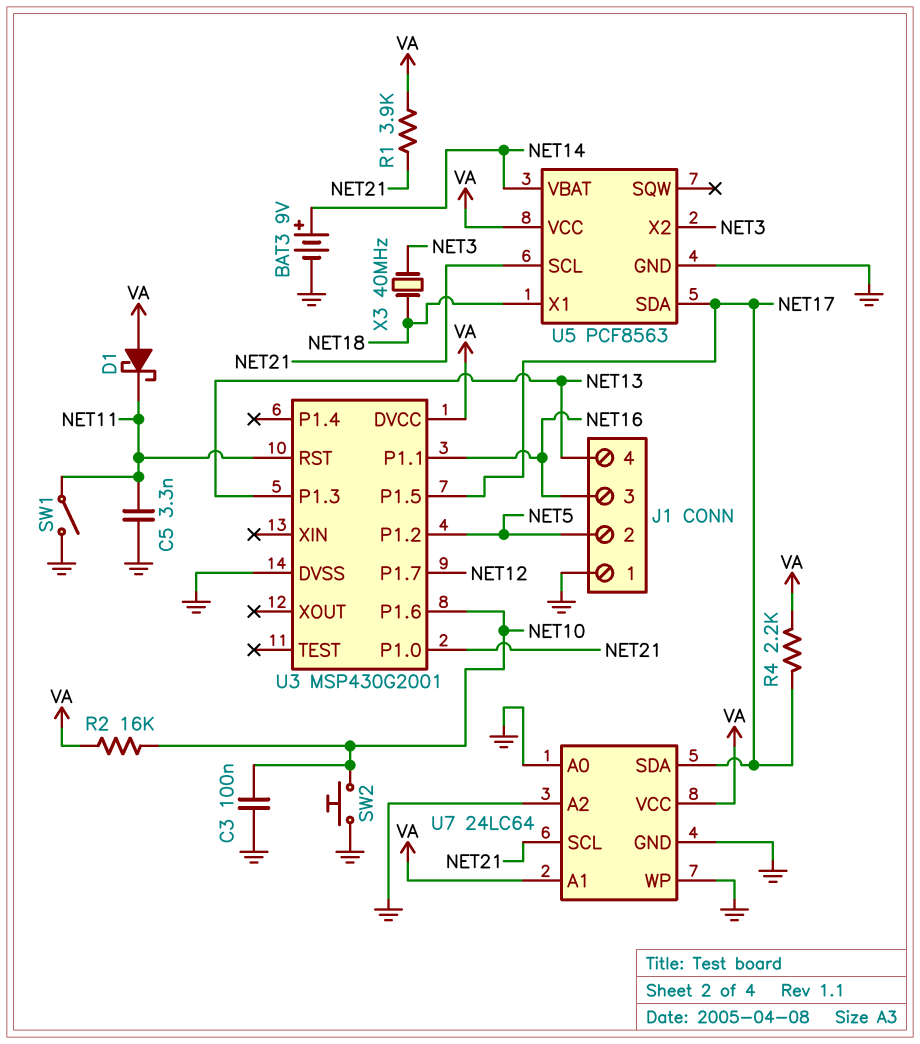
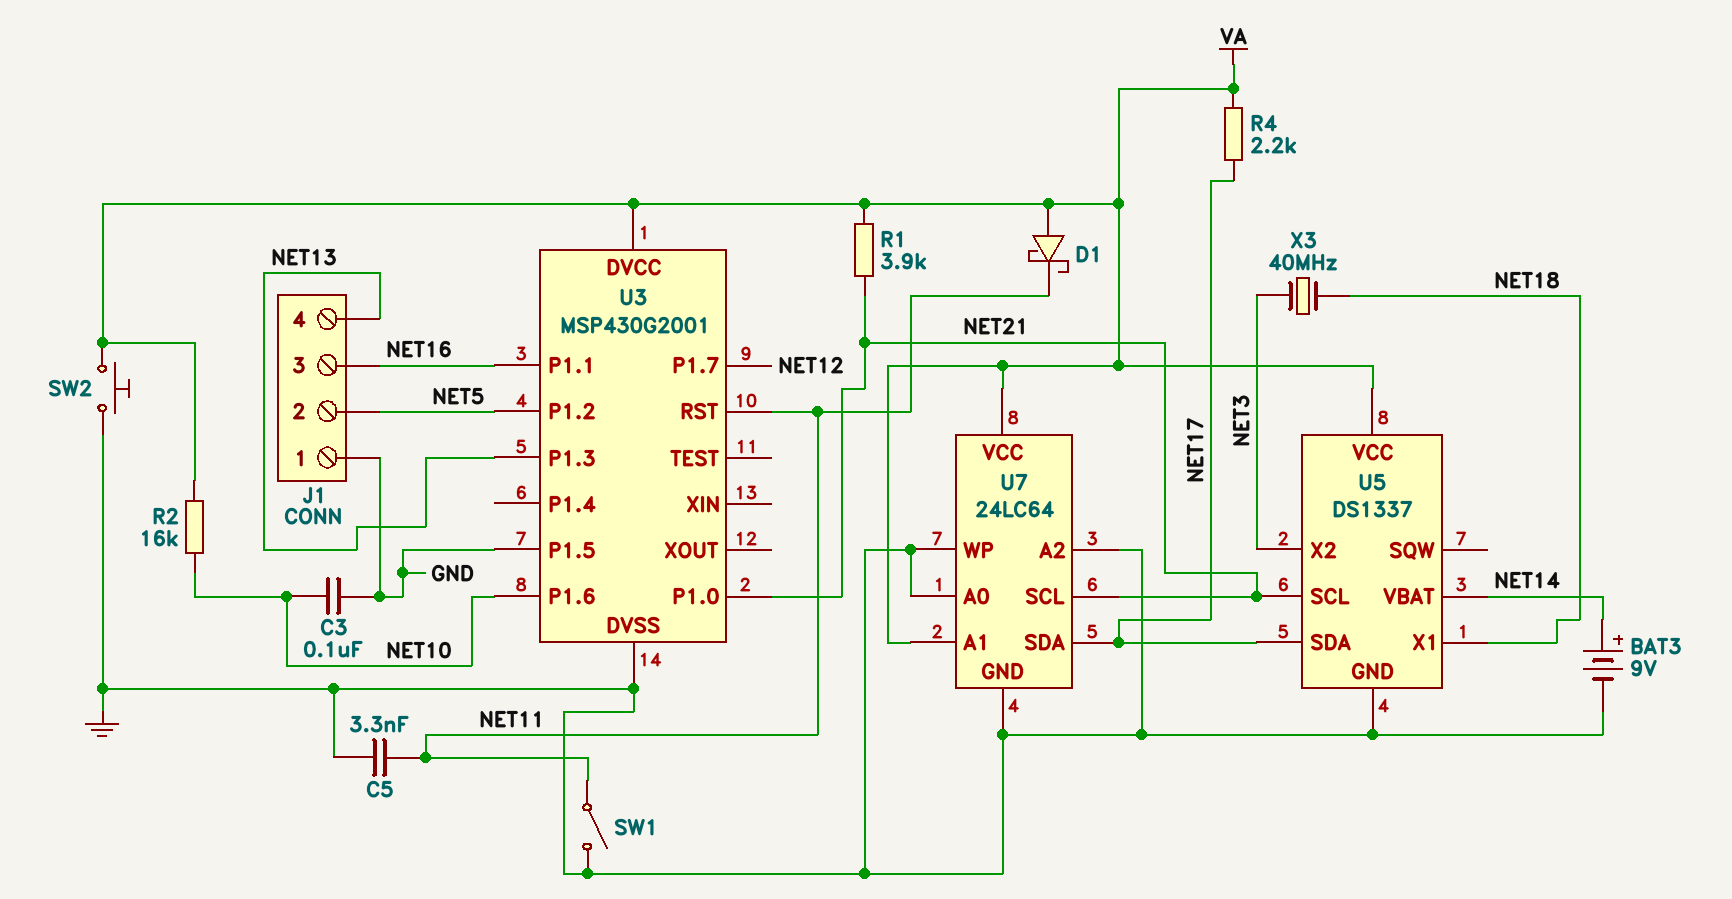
SW2: button (GND, NET10) -> button (GND, VA)
U3 pin P1.5: NET17 -> GND
U5: PCF8563 -> DS1337

